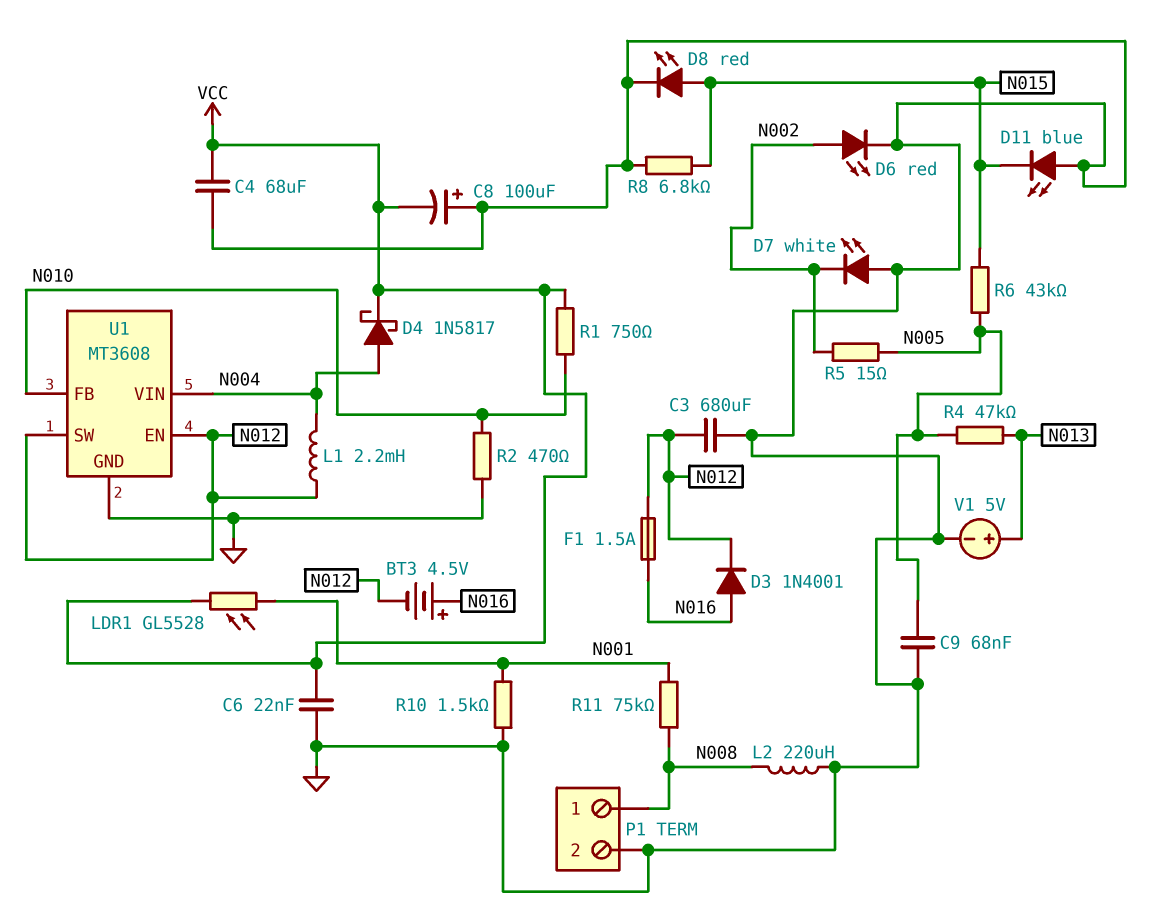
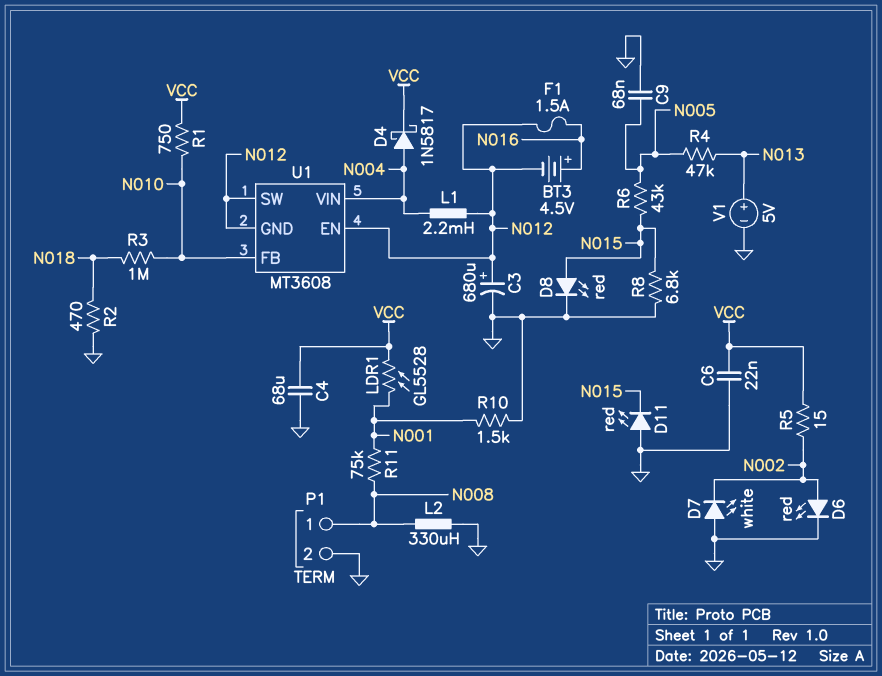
C3: 680uF (GND, N012) -> 680uF (plus N012, minus GND)
C8: 100uF (plus GND, minus VCC) -> none
D3: diode 1N4001 (A N016, K N012) -> none
D11: LED blue (A GND, K N015) -> LED red (A GND, K N015)
L2: 220uH (GND, N008) -> 330uH (GND, N008)
R2: 470 (GND, N010) -> 470 (GND, N018)
R3: none -> 1M (N010, N018)
R5: 15 (N002, N005) -> 15 (N002, VCC)
U1 pin GND: GND -> N012

